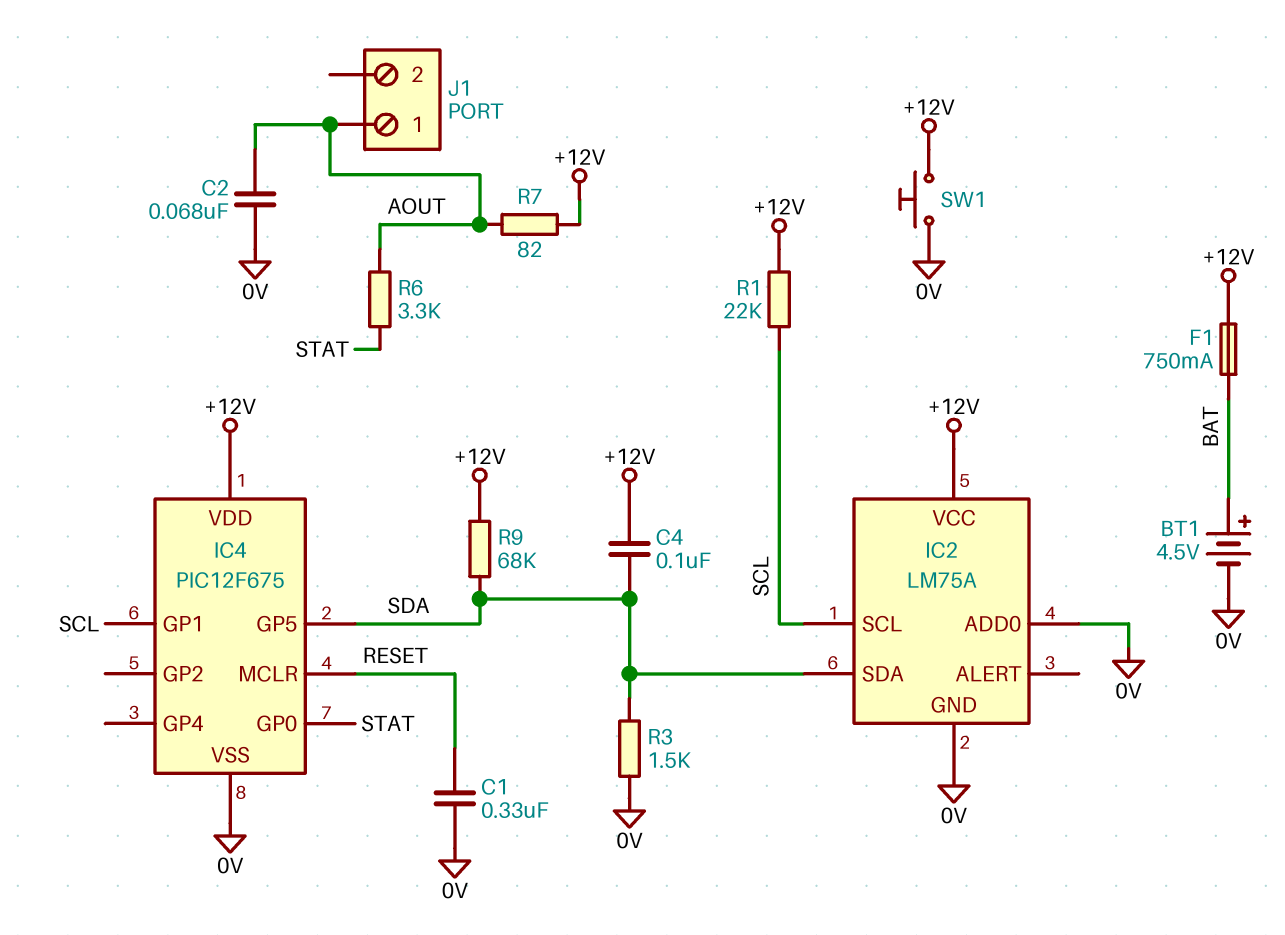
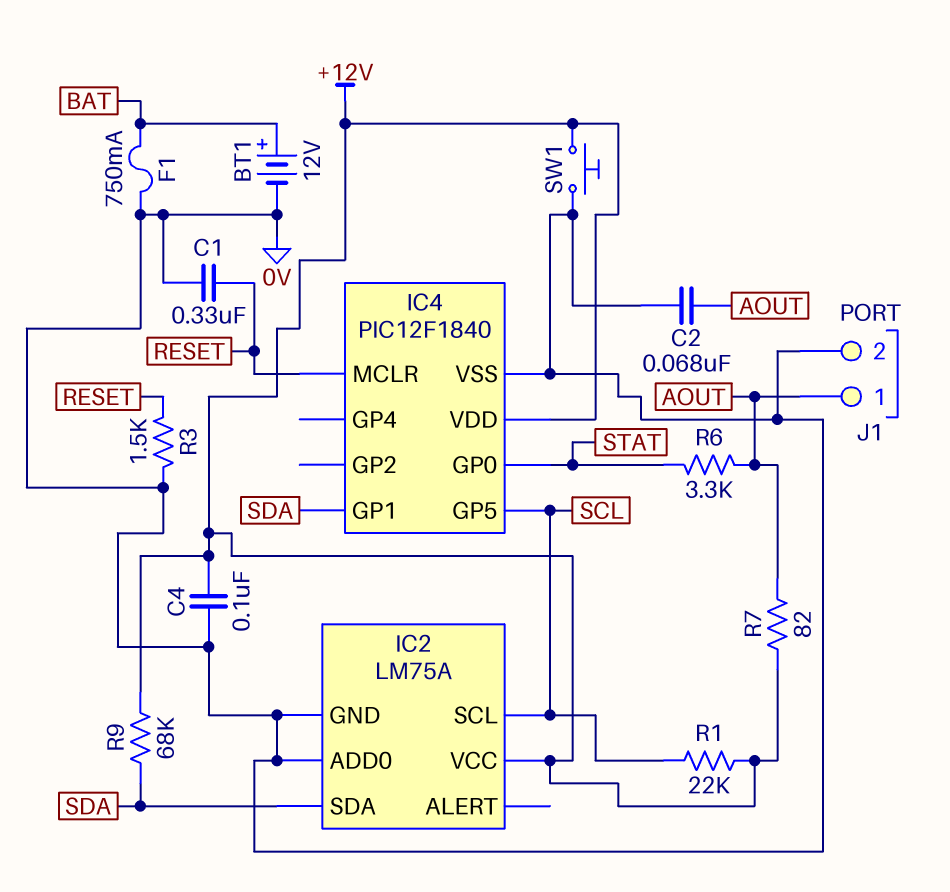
BT1: 4.5V (plus BAT, minus 0V) -> 12V (plus BAT, minus 0V)
C4: 100nF (+12V, SDA) -> 100nF (+12V, 0V)
F1: 750mA (+12V, BAT) -> 750mA (0V, BAT)
IC4: PIC12F675 -> PIC12F1840
IC4 pin GP1: SCL -> SDA
IC4 pin GP5: SDA -> SCL
J1 pin 2: none -> 0V
R3: 1.5k (0V, SDA) -> 1.5k (0V, RESET)

